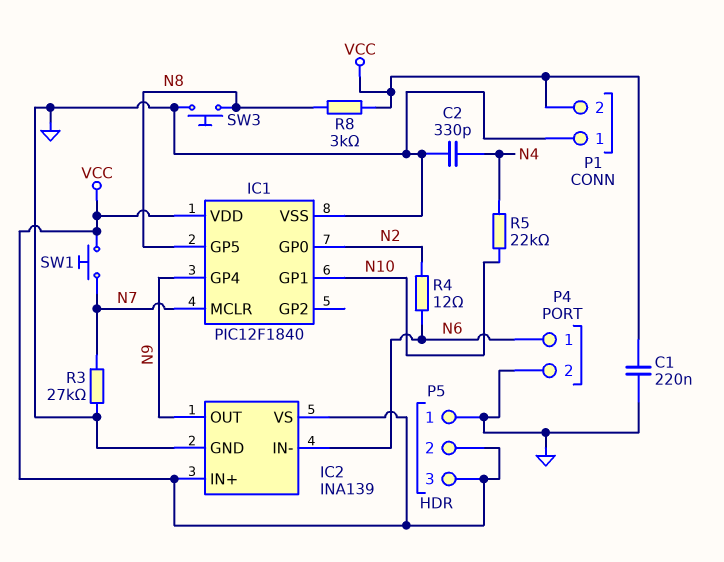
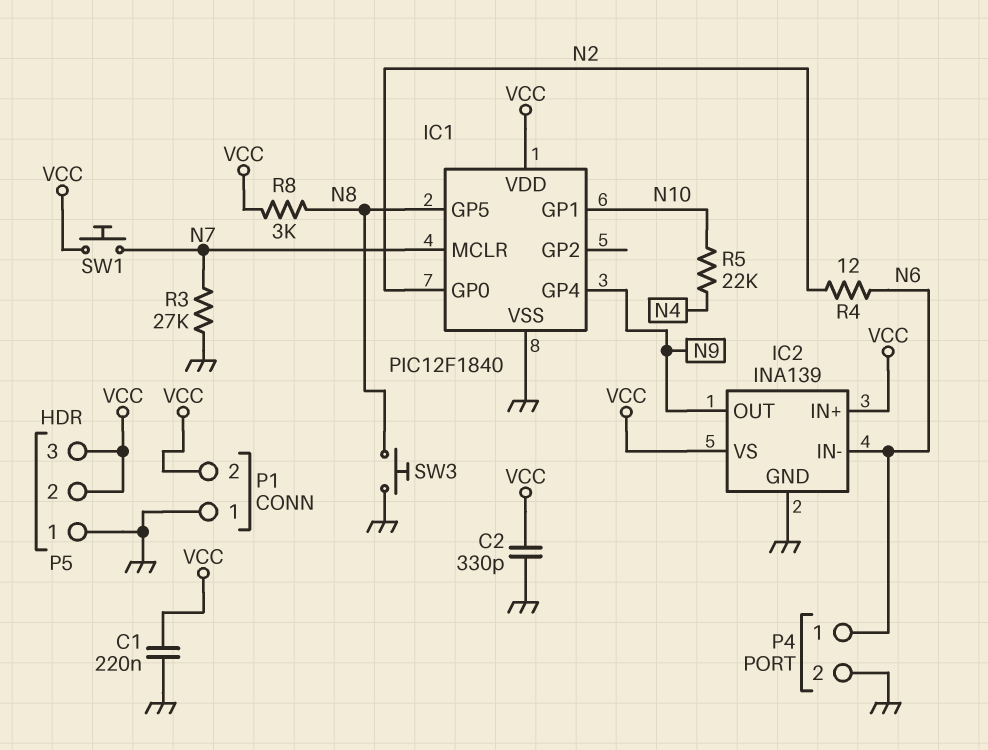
C2: 330pF (GND, N4) -> 330pF (GND, VCC)

